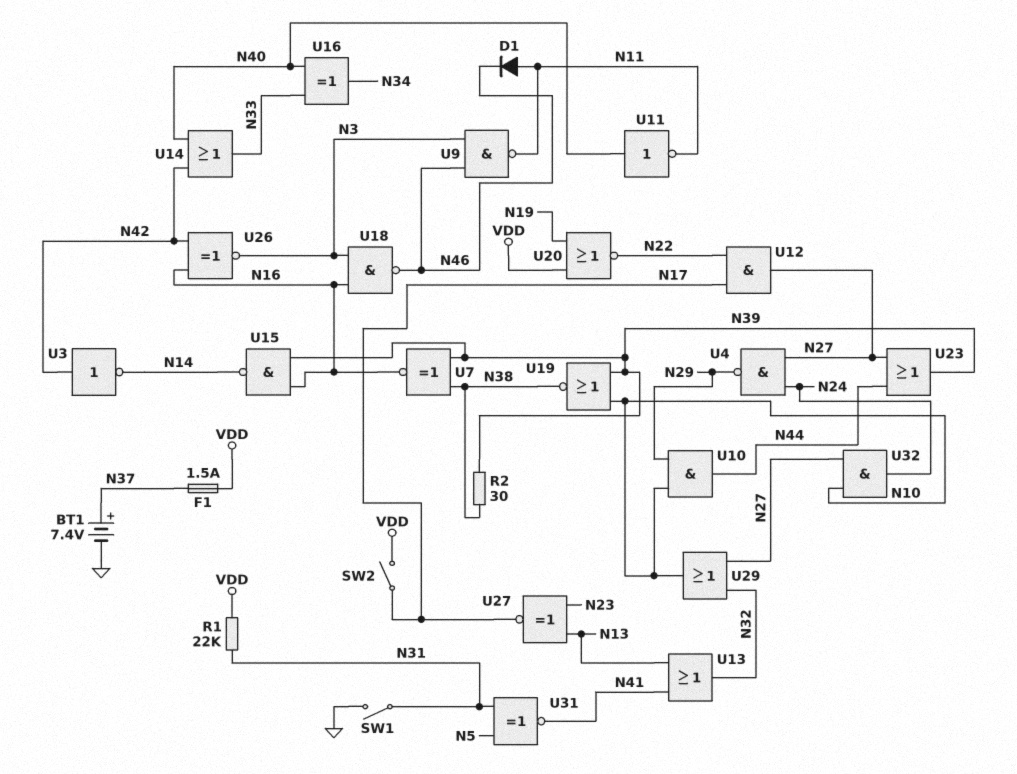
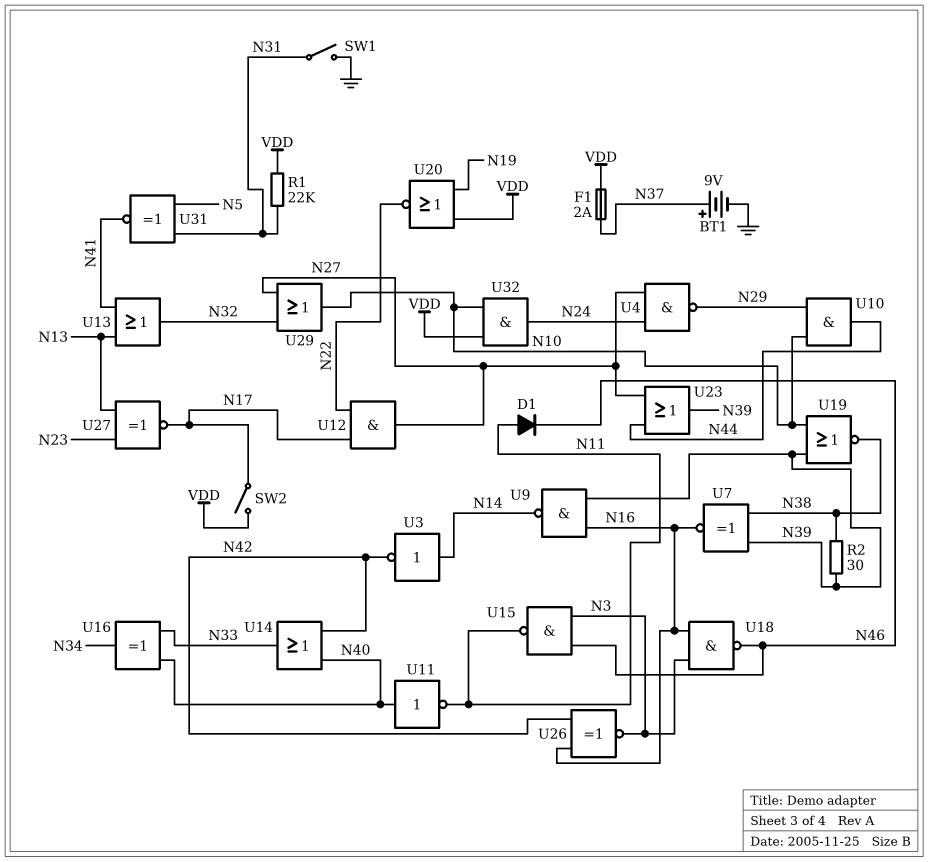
BT1: 7.4V (plus N37, minus GND) -> 9V (plus N37, minus GND)
F1: 1.5A (N37, VDD) -> 2A (N37, VDD)
U3: NOT (in N42, out N14) -> NOT (in N14, out N42)
U9: NAND (in N3, in N46, out N11) -> NAND (in N16, in N39, out N14)
U15: NAND (in N16, in N39, out N14) -> NAND (in N3, in N46, out N11)
U32: AND (in N10, in N27, out N24) -> AND (in N10, in VDD, out N24)

